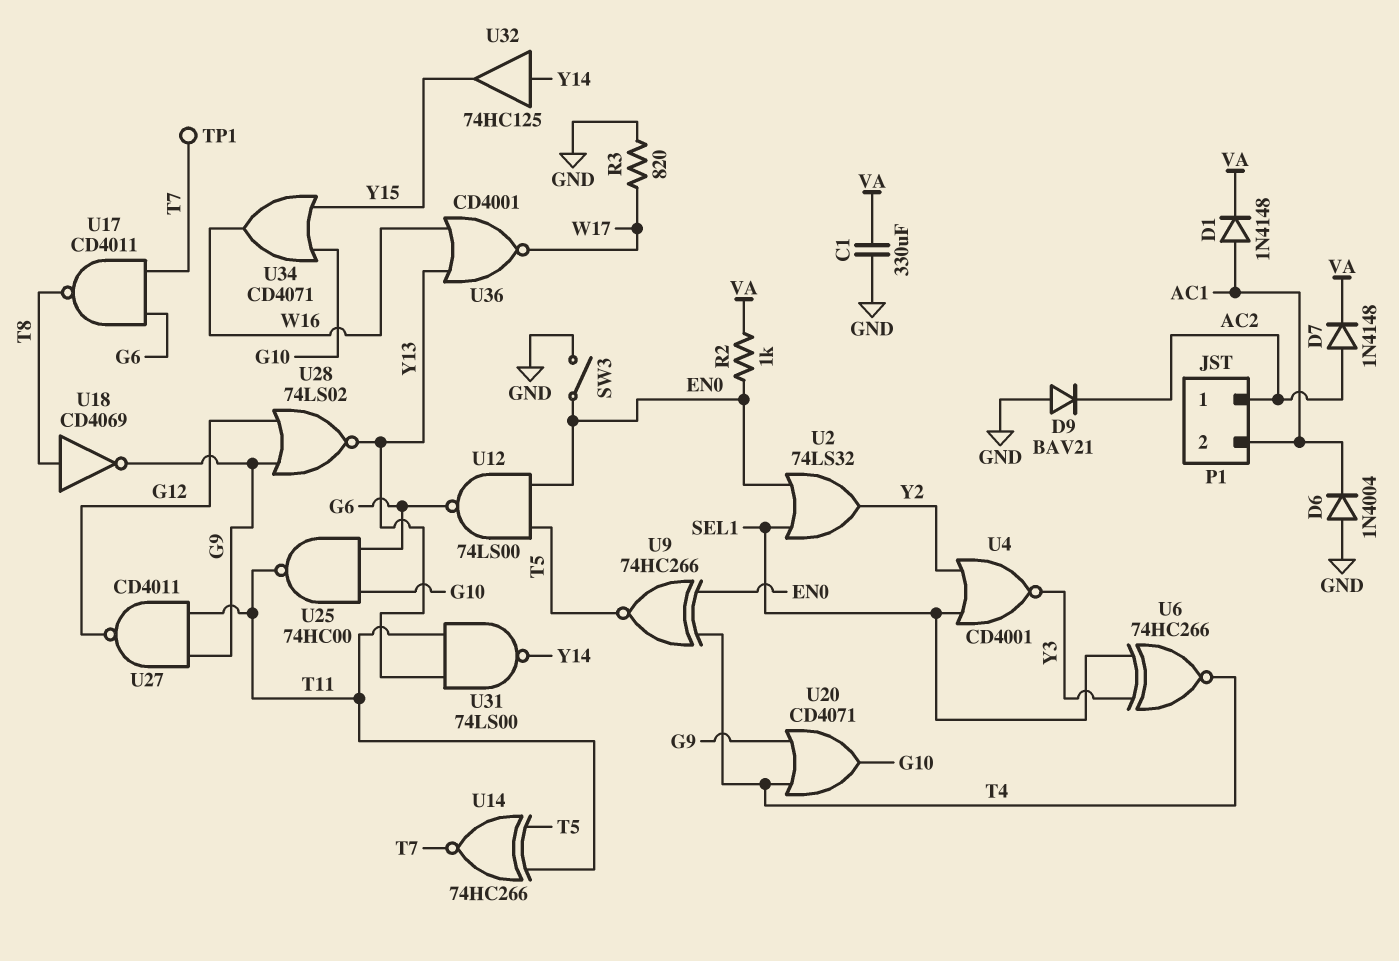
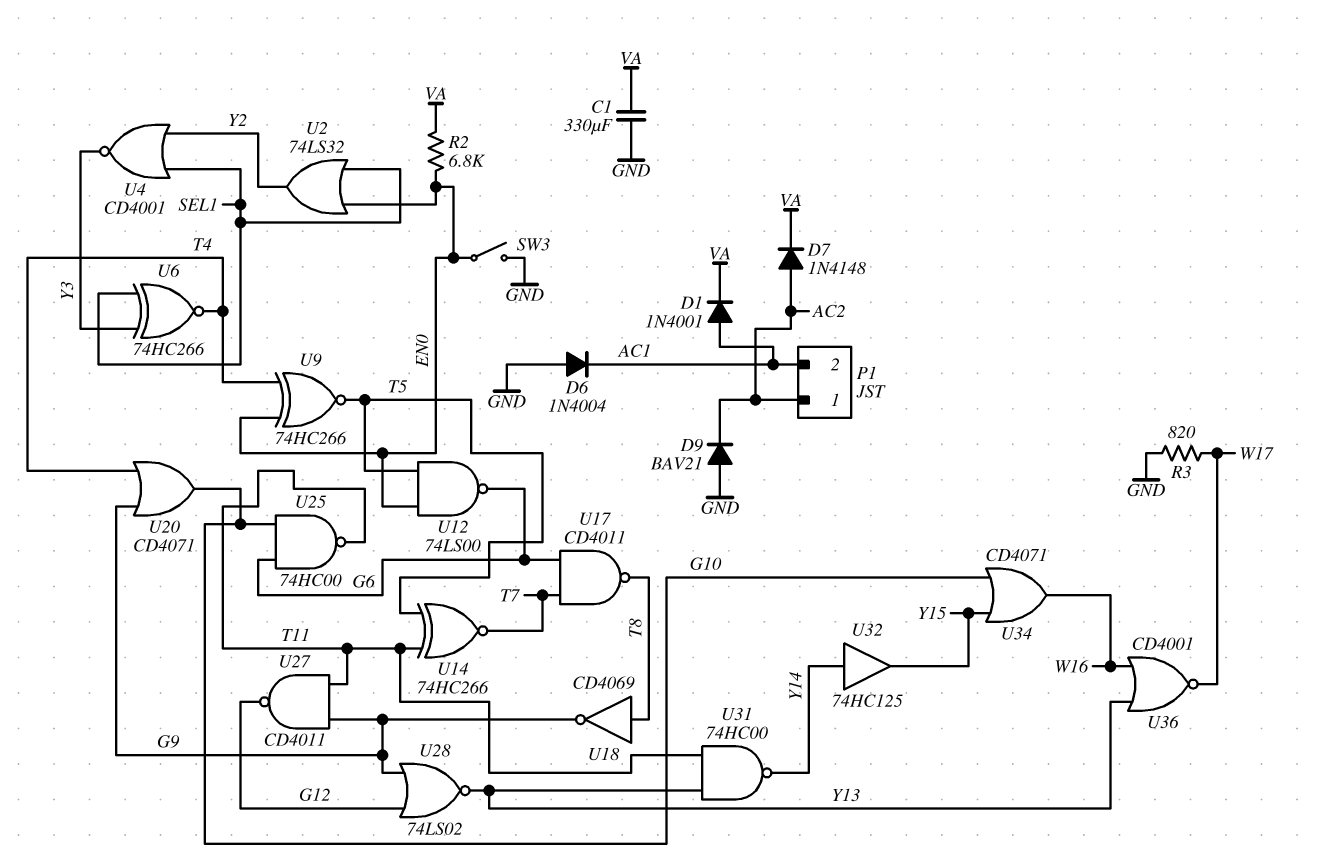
D1: diode 1N4148 (A AC1, K VA) -> diode 1N4001 (A AC1, K VA)
R2: 1k (EN0, VA) -> 6.8k (EN0, VA)
TP1: test point (T7) -> none
U31: NAND 74LS00 (in T11, in Y13, out Y14) -> NAND 74HC00 (in T11, in Y13, out Y14)

